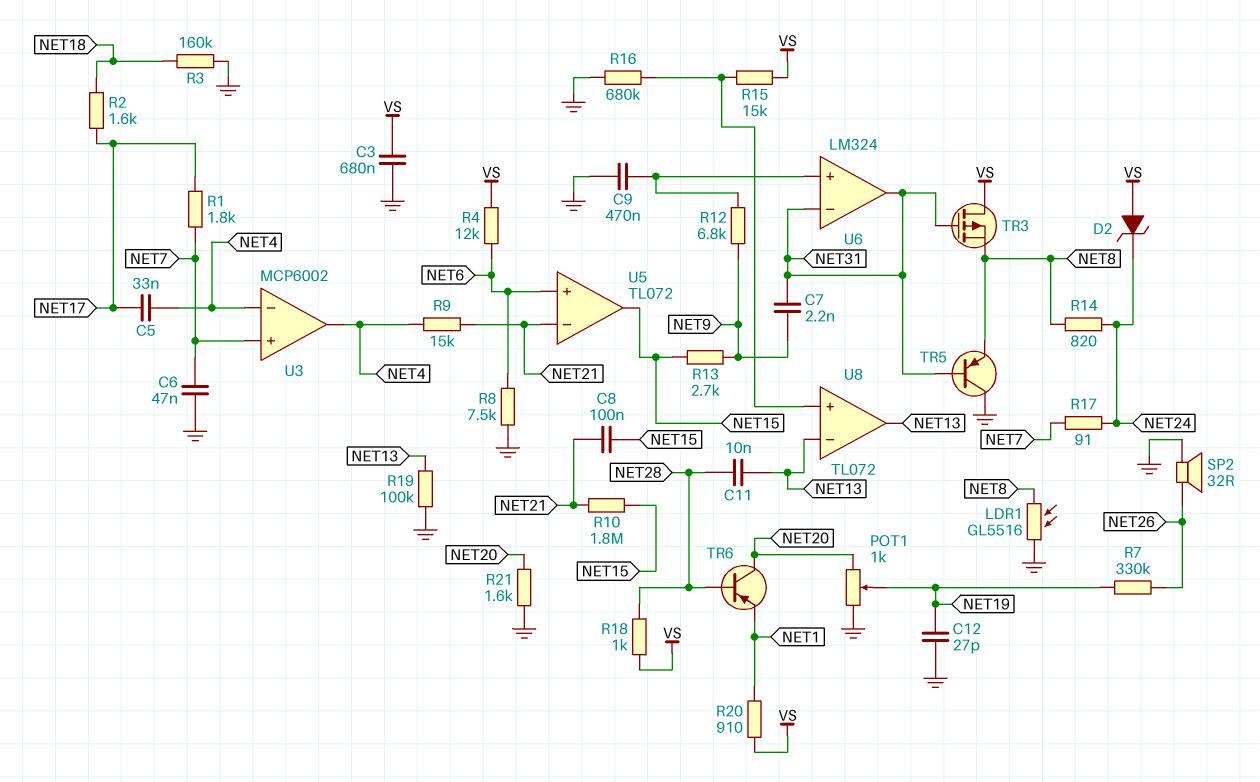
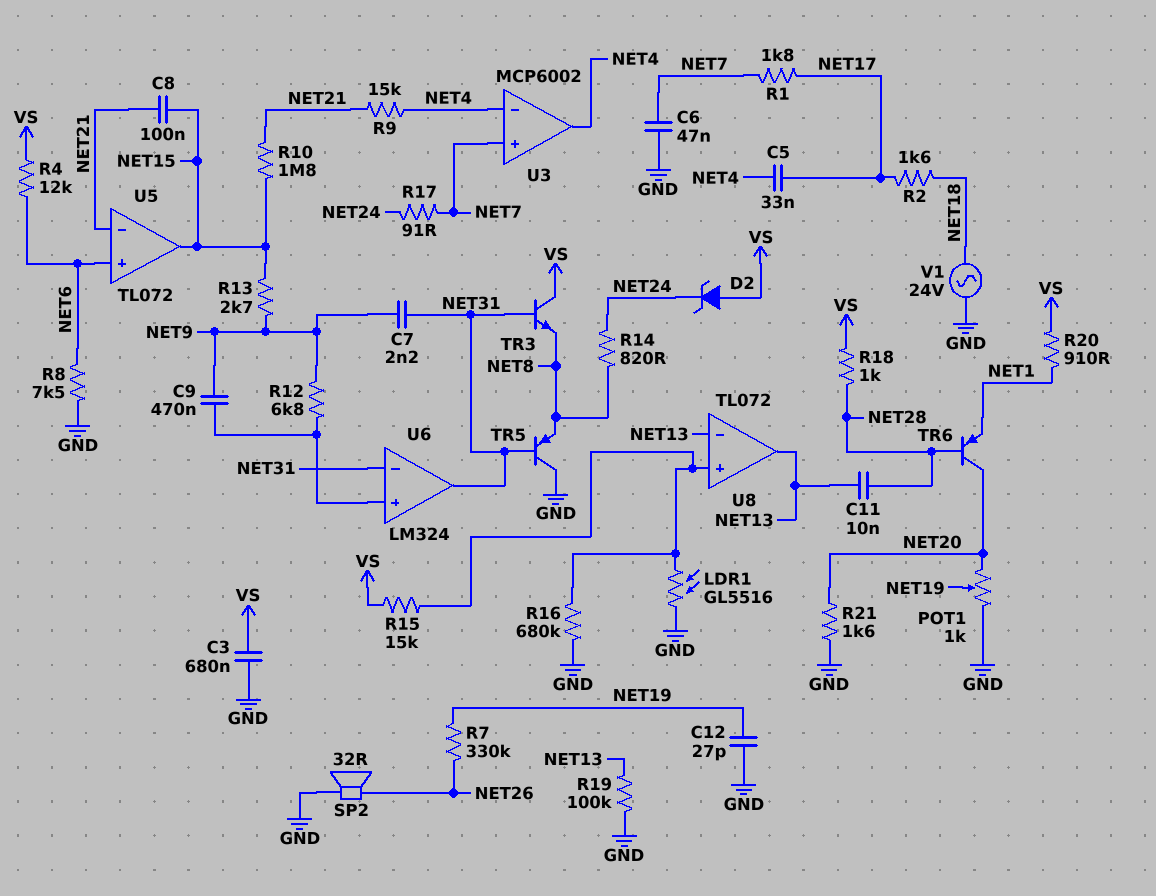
C9: 470nF (GND, U6/in+) -> 470nF (NET9, U6/in+)
LDR1: GL5516 (GND, NET8) -> GL5516 (GND, U8/in+)
R3: 160k (GND, NET18) -> none
TR3: PMOS (G NET31, D VS, S NET8) -> NPN (B NET31, C VS, E NET8)
V1: none -> AC 24V (GND, NET18)

